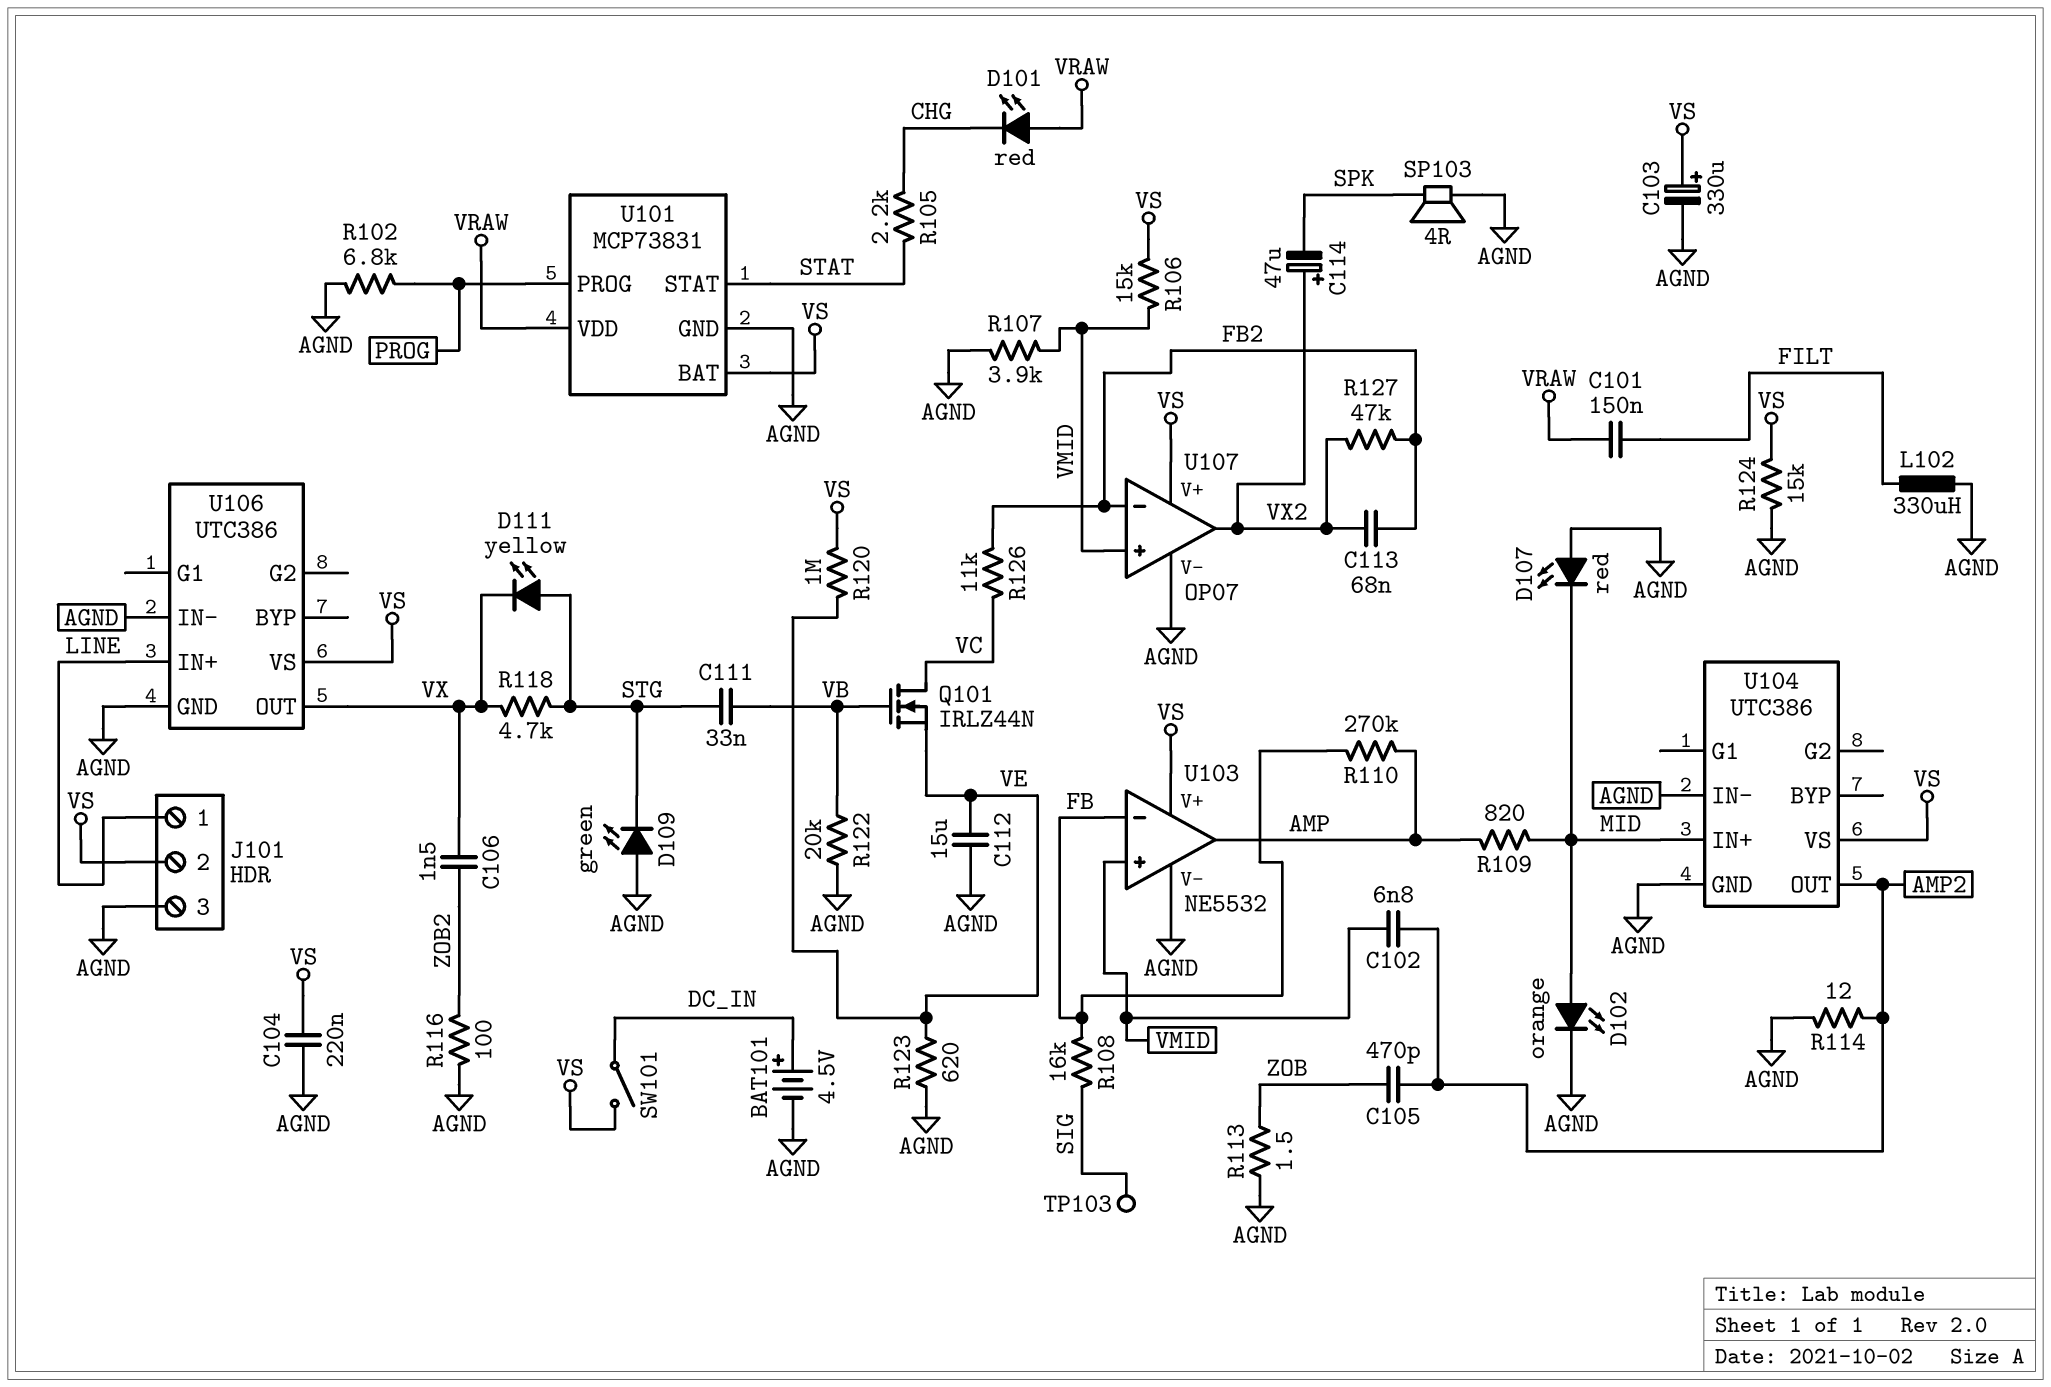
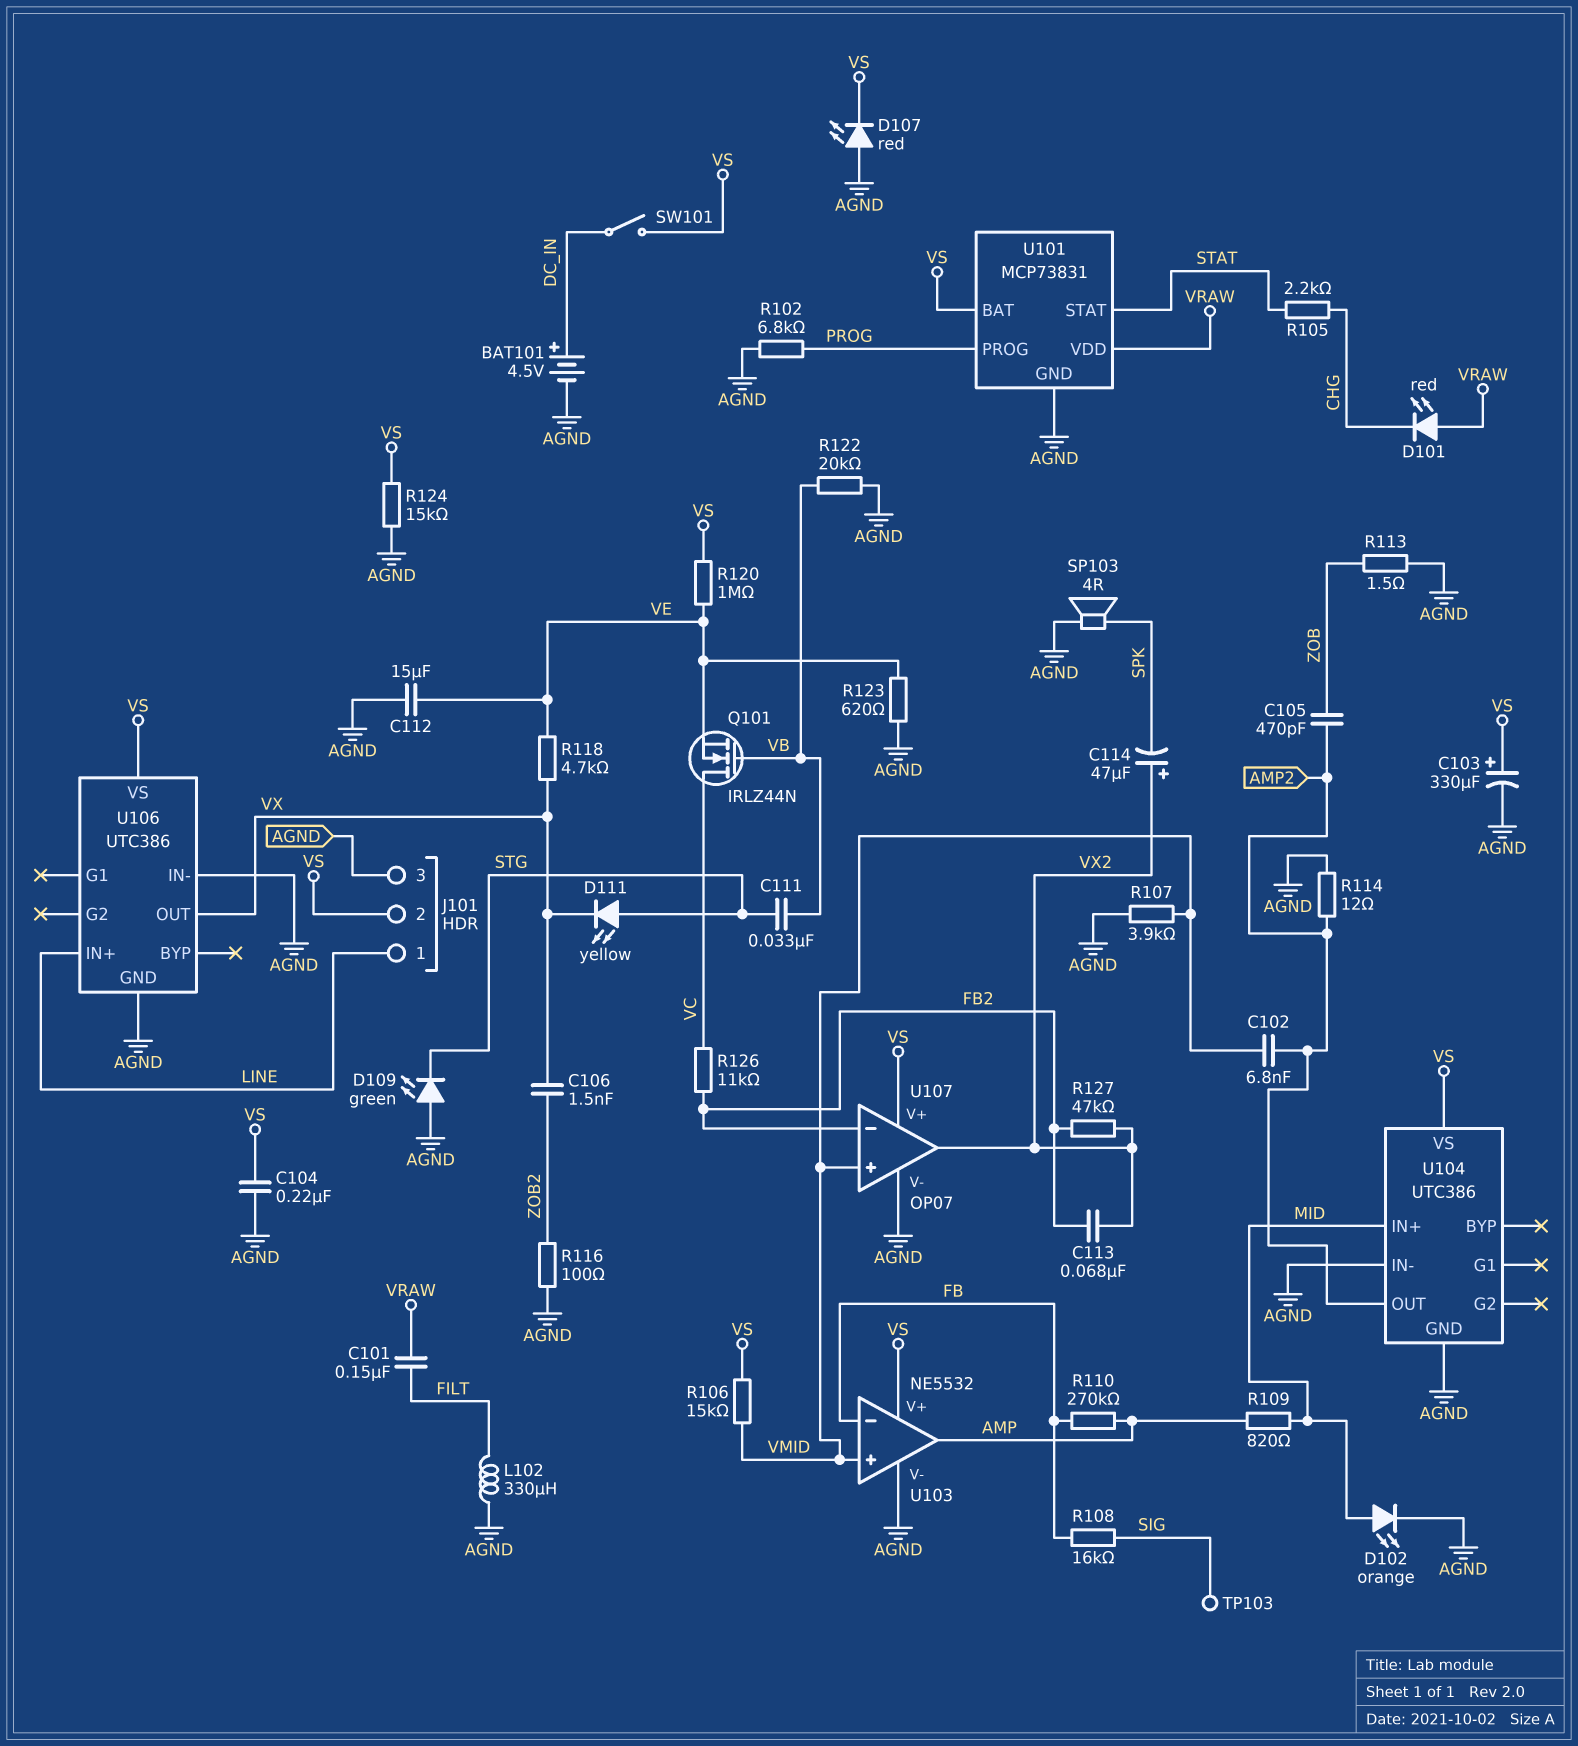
D107: LED red (A AGND, K MID) -> LED red (A AGND, K VS)
R118: 4.7k (STG, VX) -> 4.7k (VE, VX)

